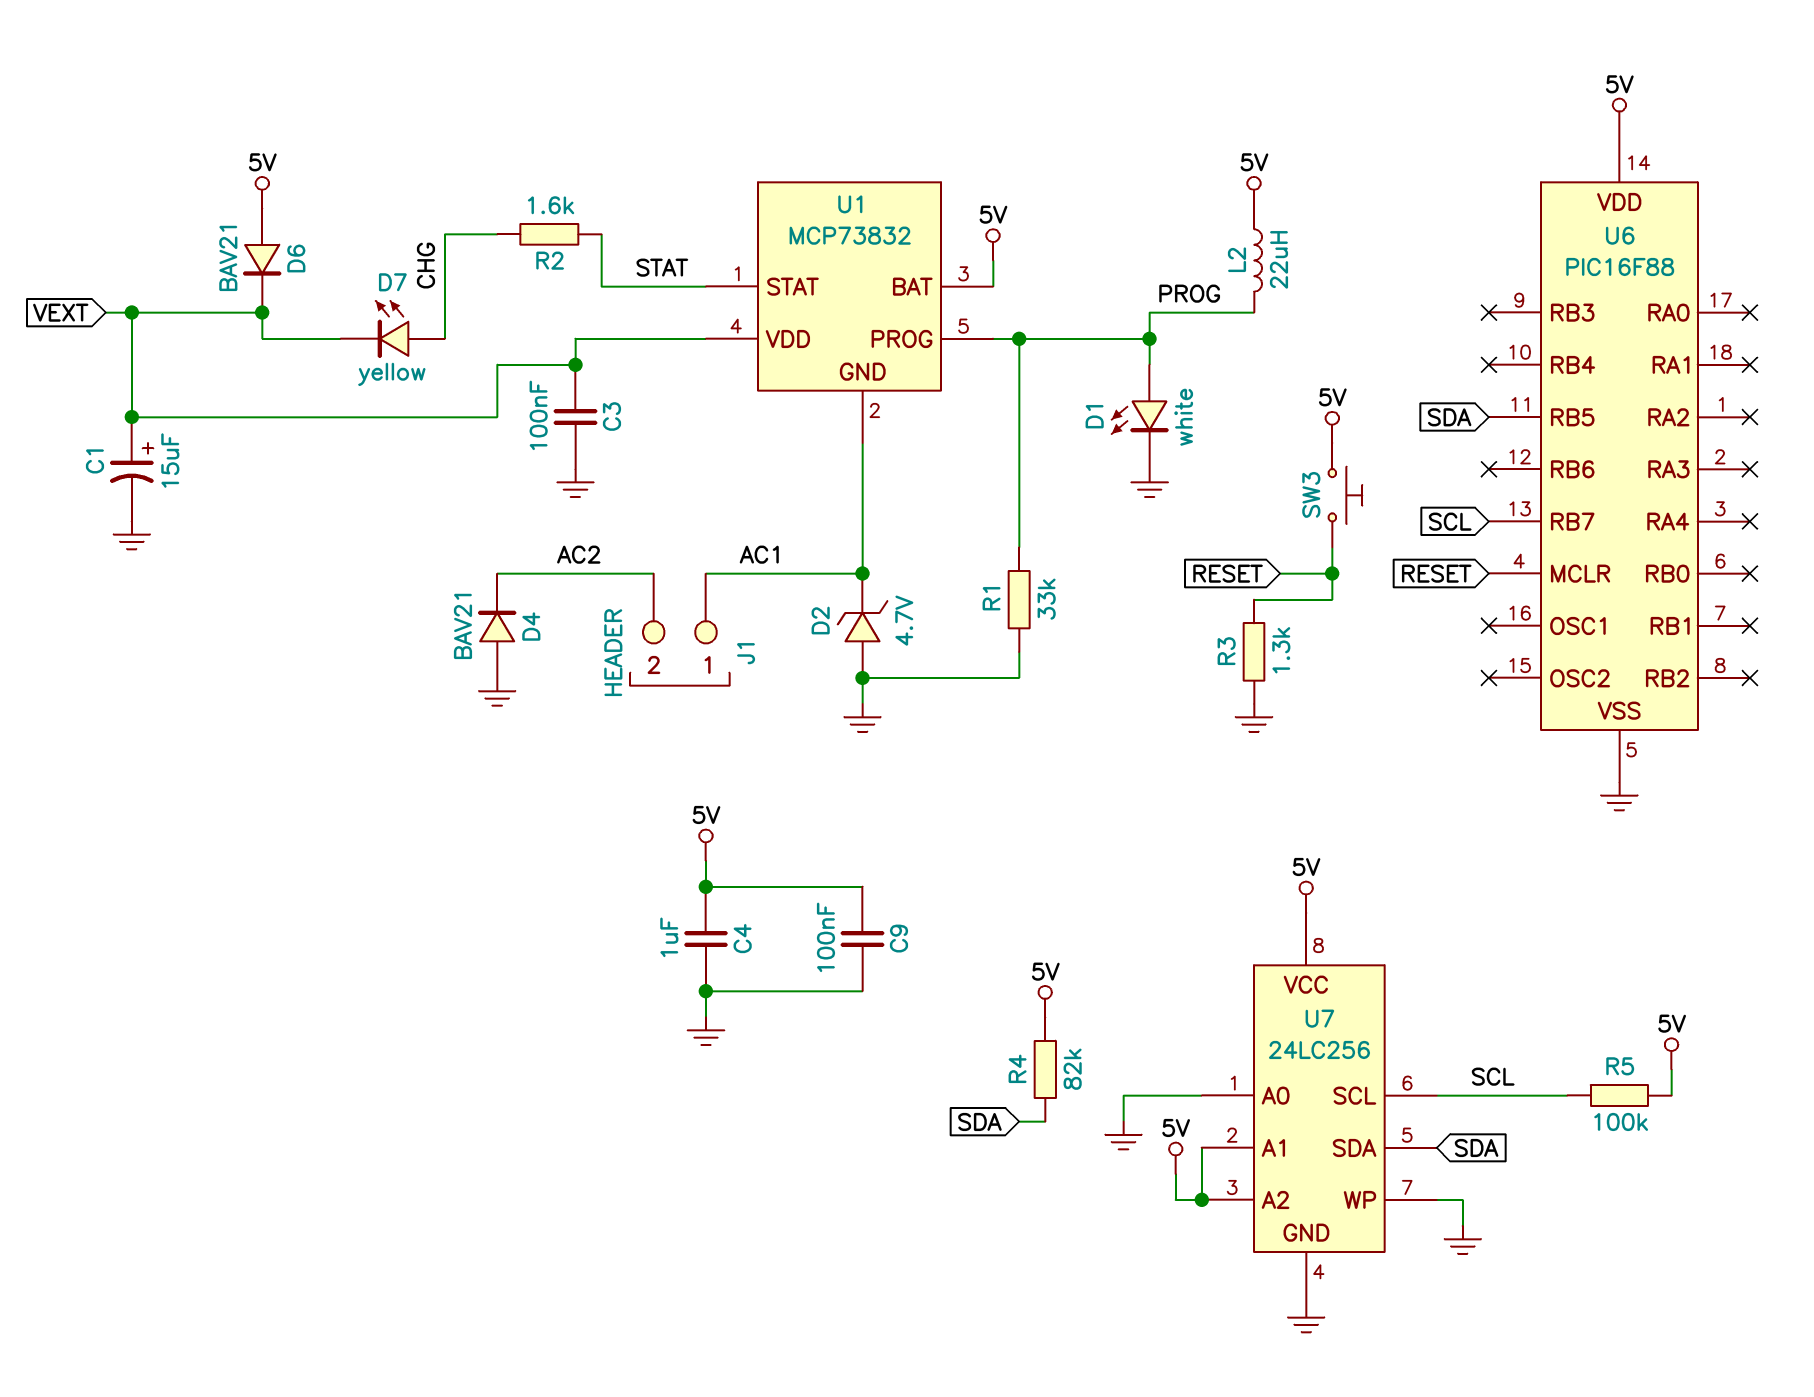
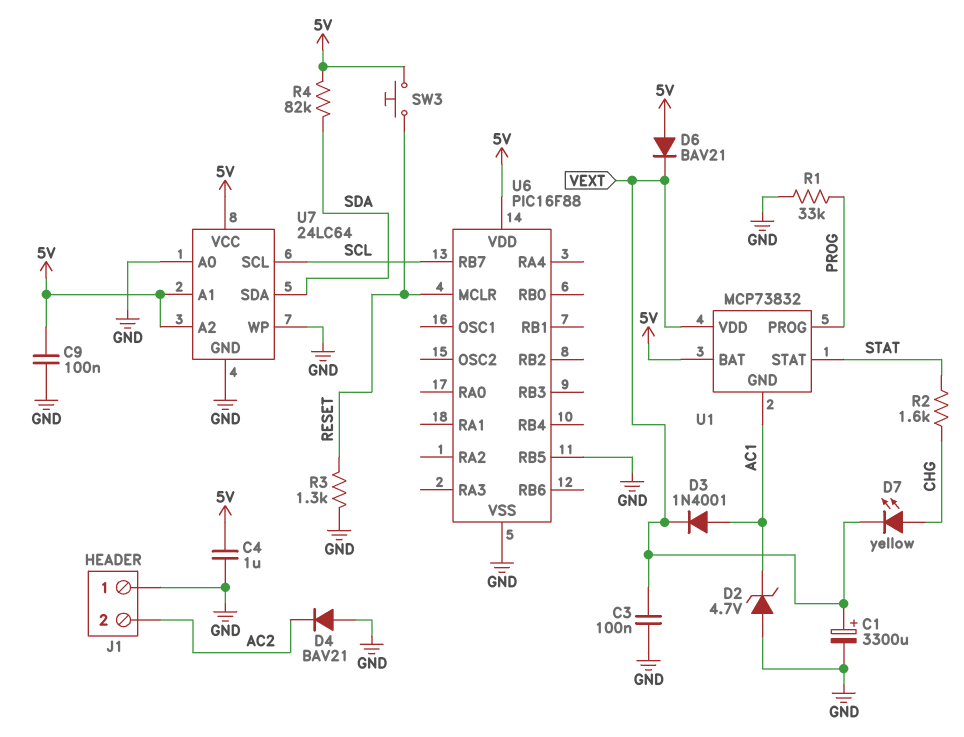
C1: 15uF (plus VEXT, minus GND) -> 3300uF (plus VEXT, minus GND)
D1: LED white (A PROG, K GND) -> none
D3: none -> diode 1N4001 (A AC1, K VEXT)
J1 pin 1: AC1 -> GND
L2: 22uH (5V, PROG) -> none
R5: 100k (5V, SCL) -> none
U6 pin RB5: SDA -> GND
U7: 24LC256 -> 24LC64

